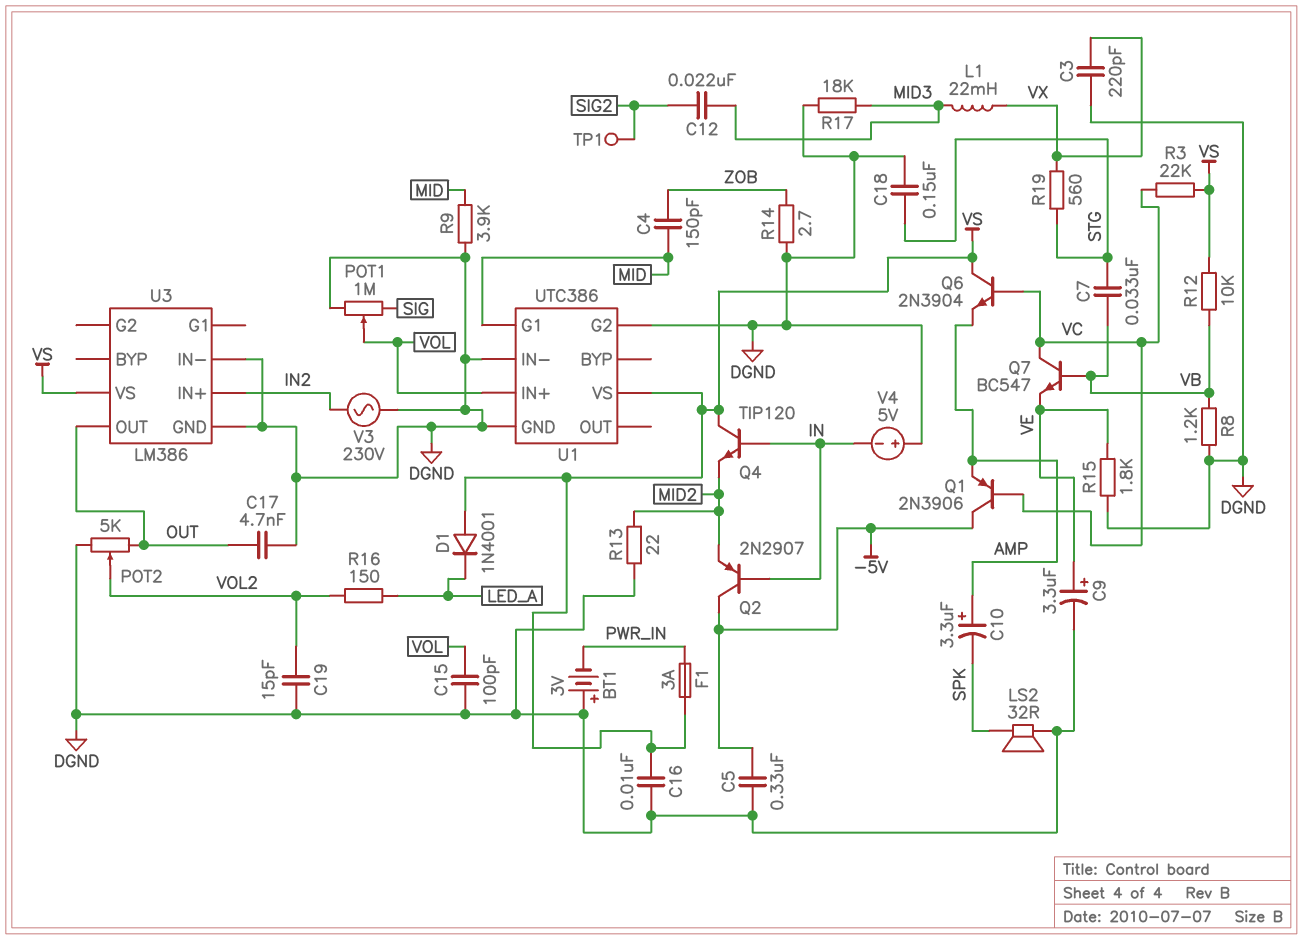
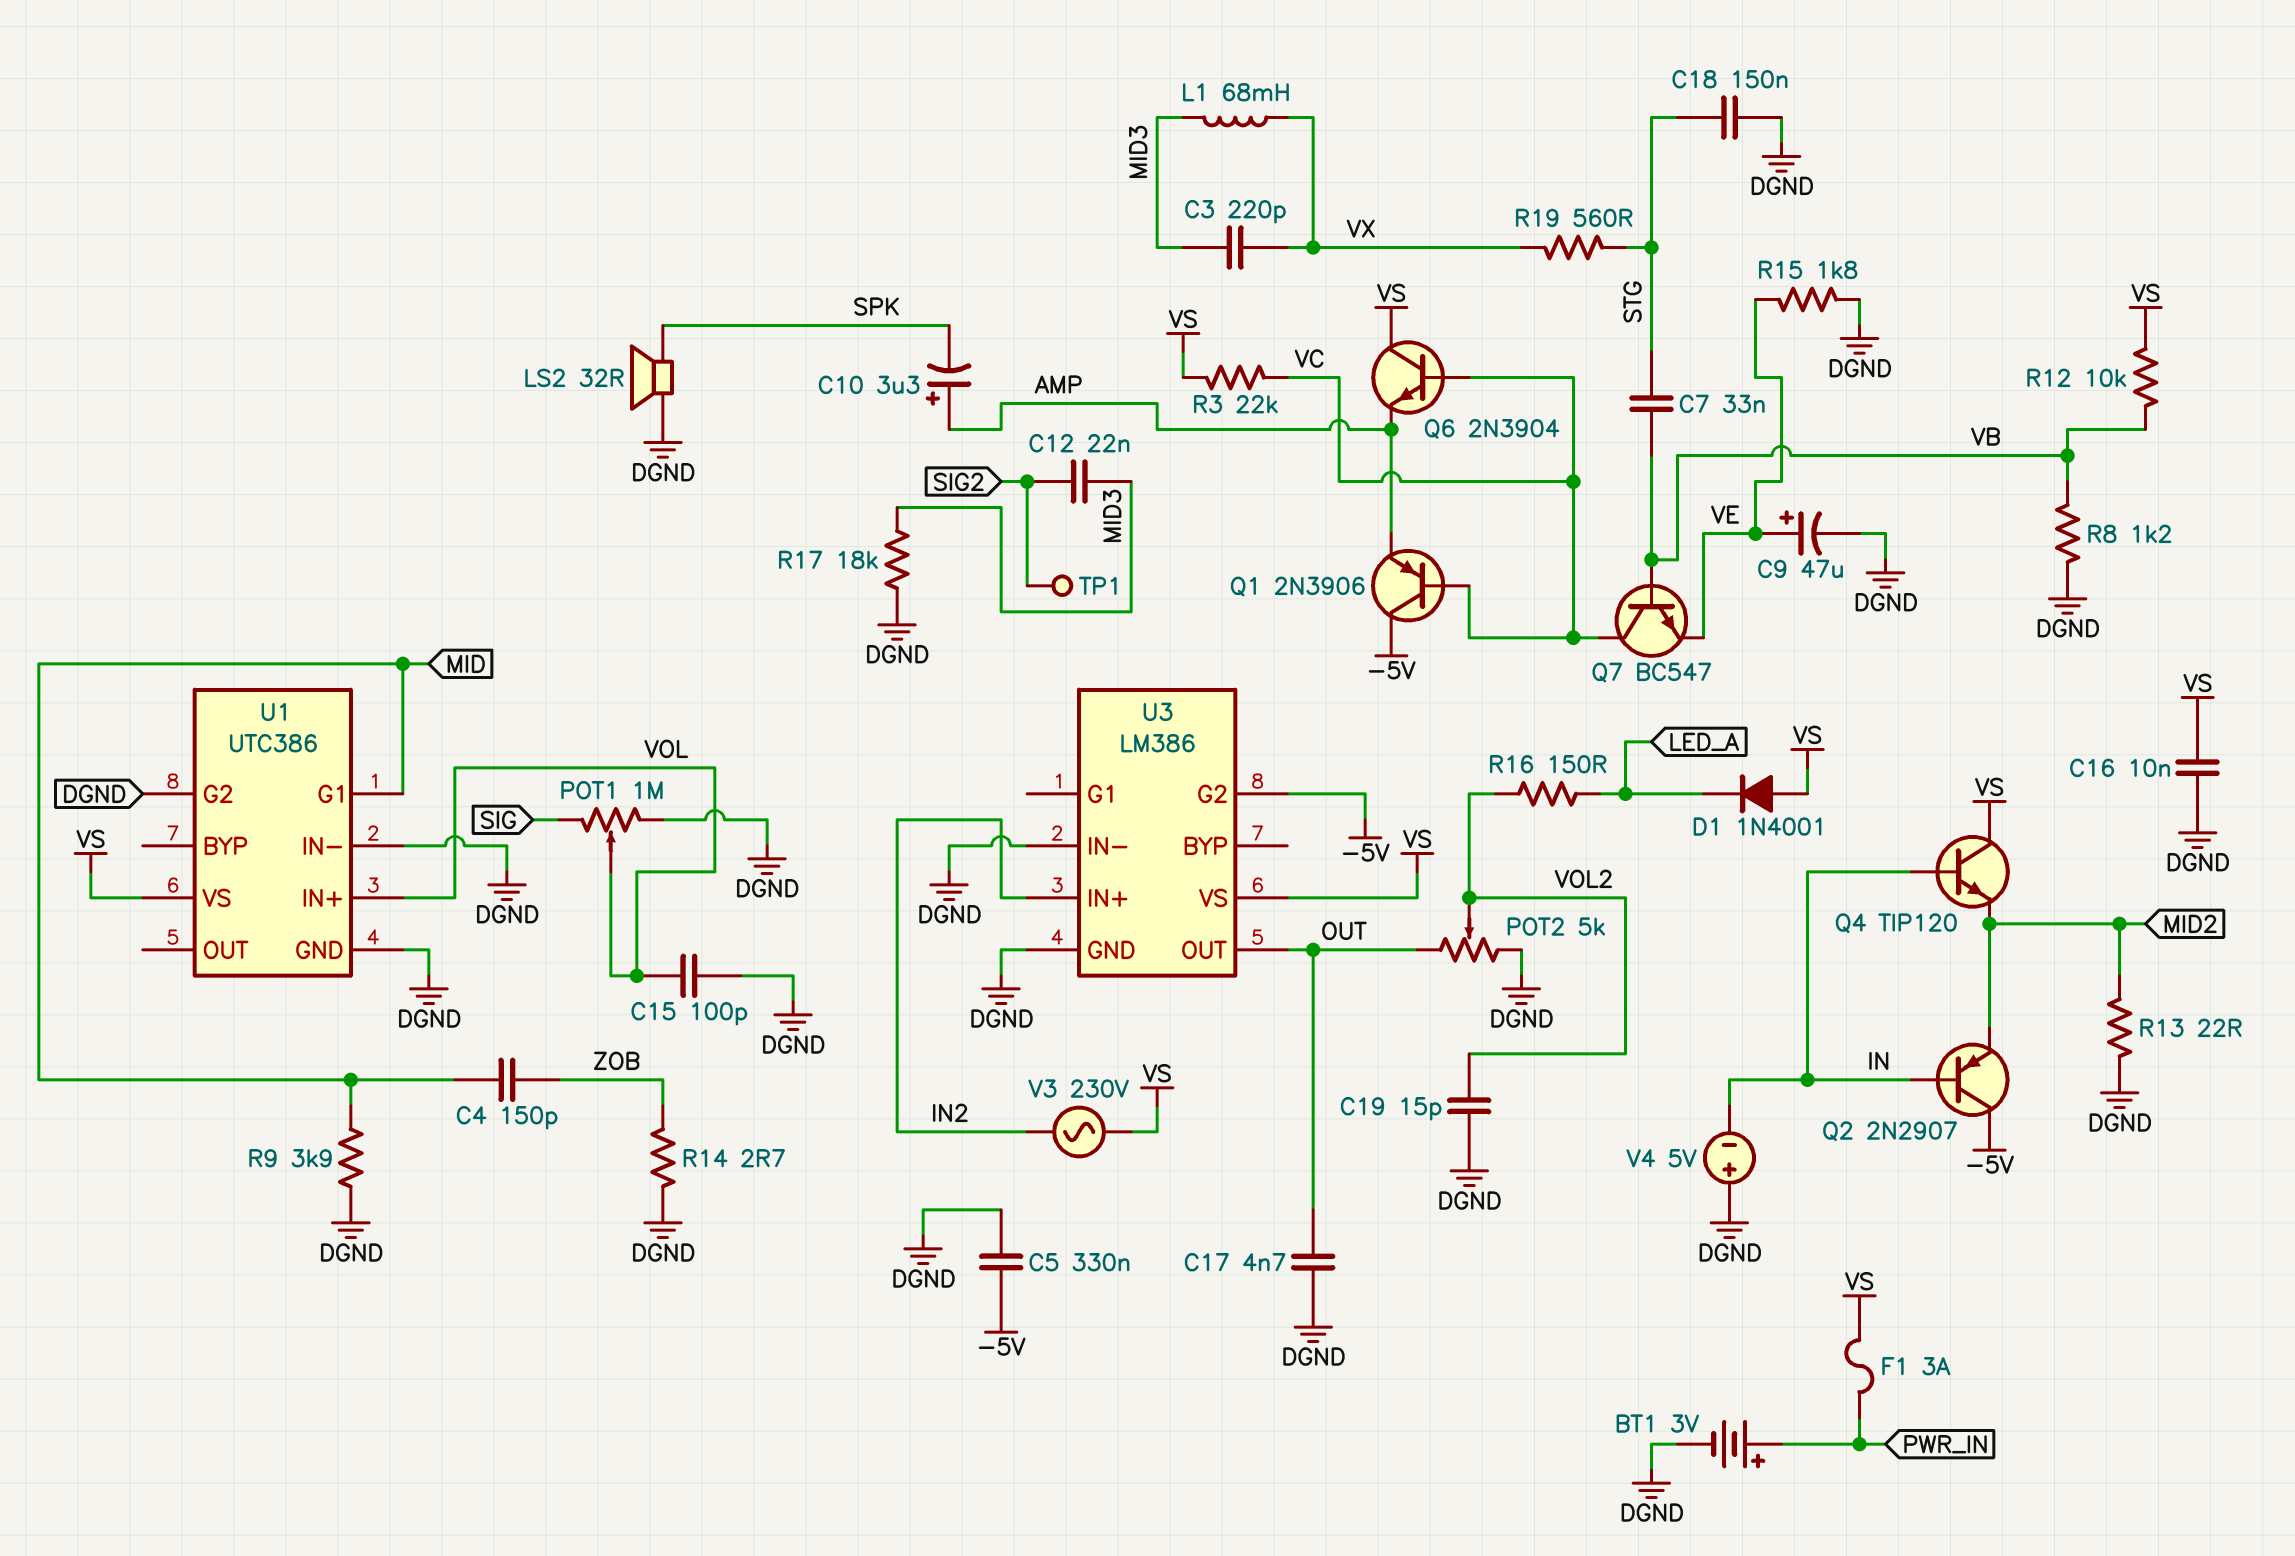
BT1: 3V (plus DGND, minus PWR_IN) -> 3V (plus PWR_IN, minus DGND)
C3: 220pF (DGND, VX) -> 220pF (MID3, VX)
C9: 3.3uF (plus VE, minus DGND) -> 47uF (plus VE, minus DGND)
L1: 22mH (MID3, VX) -> 68mH (MID3, VX)
U3 pin G2: none -> -5V
V3: AC 230V (DGND, IN2) -> AC 230V (IN2, VS)

